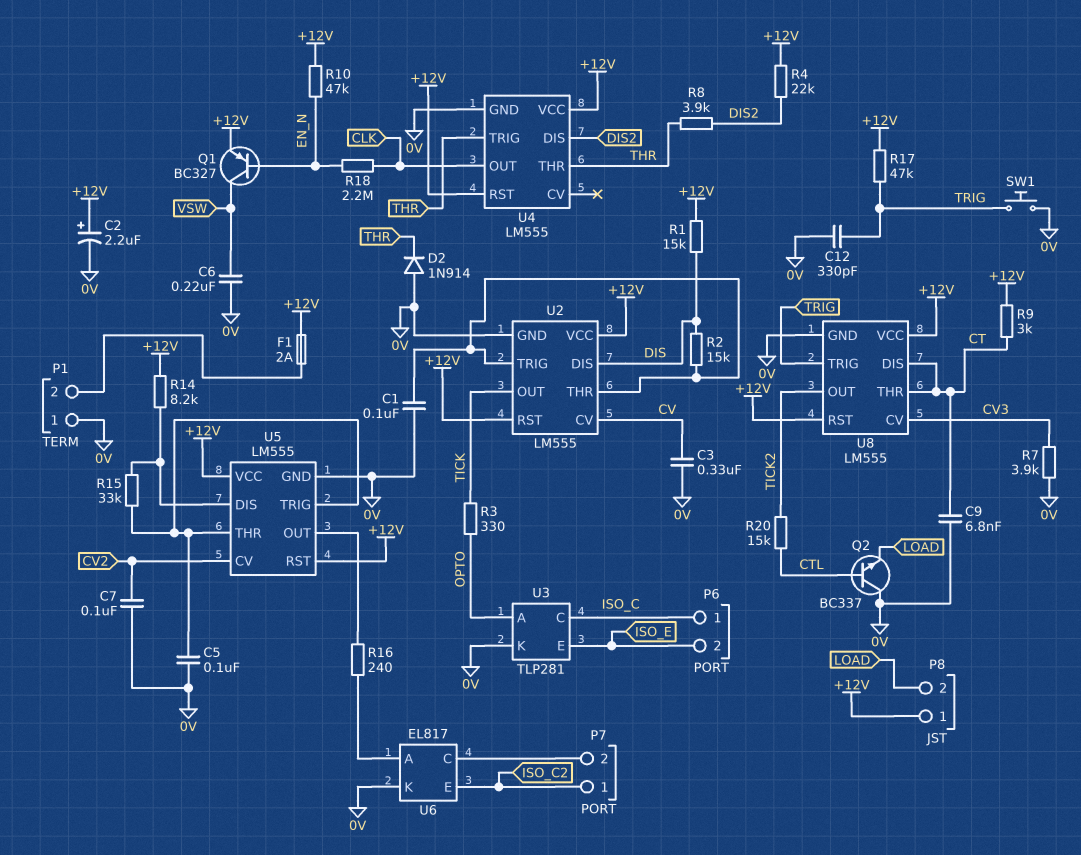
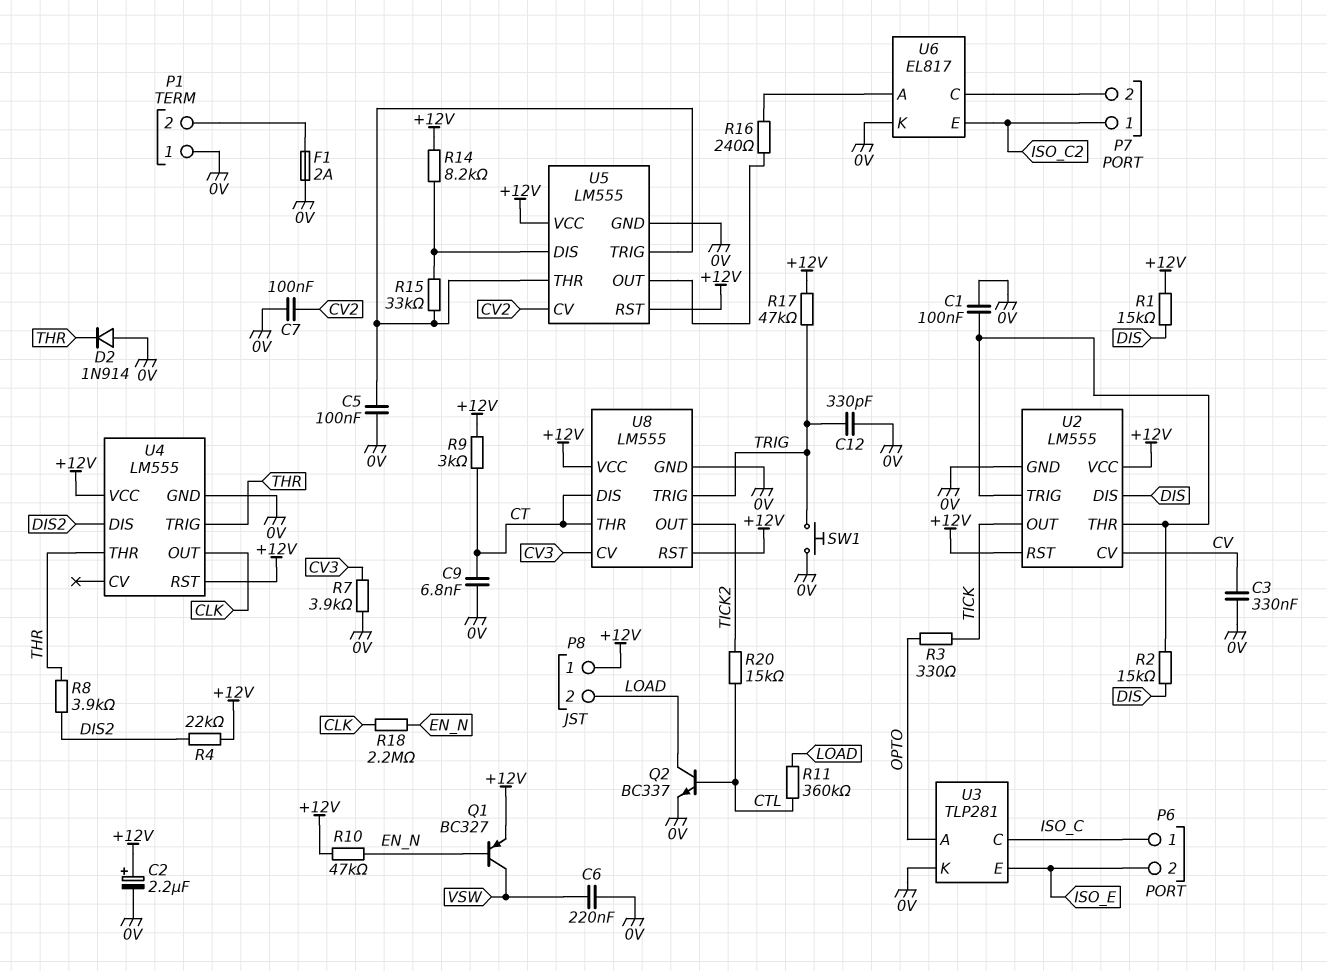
F1: 2A (+12V, P1/2) -> 2A (0V, P1/2)
Q2: NPN BC337 (B CTL, C 0V, E LOAD) -> NPN BC337 (B CTL, C LOAD, E 0V)
R11: none -> 360k (CTL, LOAD)

